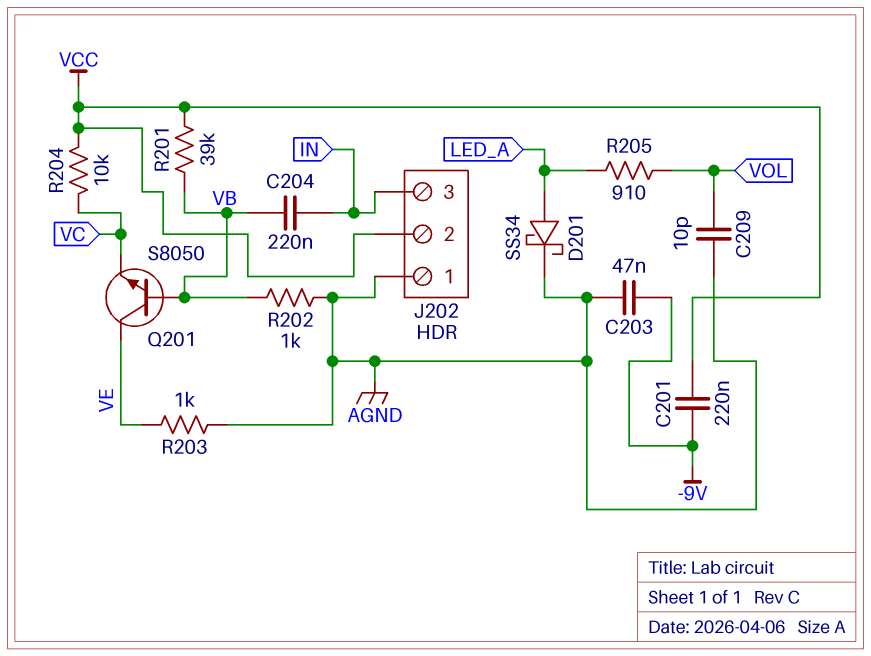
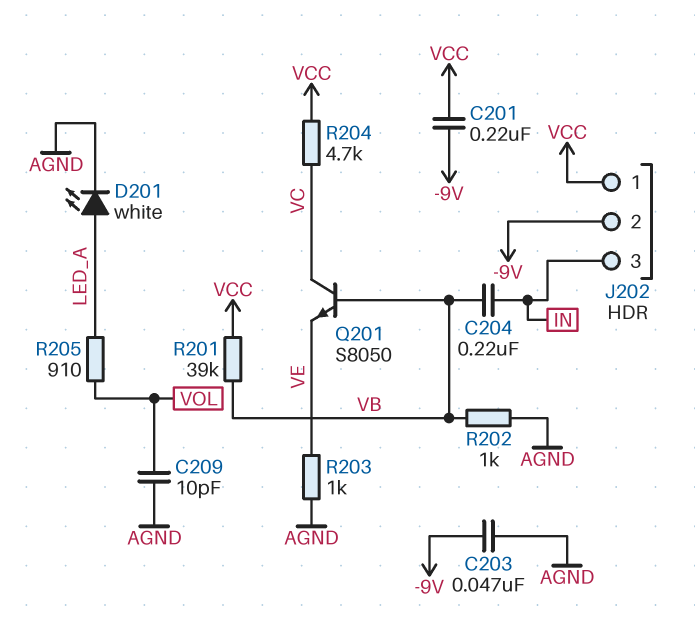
D201: schottky SS34 (A LED_A, K AGND) -> LED white (A LED_A, K AGND)
J202 pin 1: AGND -> VCC
J202 pin 2: VCC -> -9V
Q201: NPN S8050 (B VB, C VE, E VC) -> NPN S8050 (B VB, C VC, E VE)
R204: 10k (VC, VCC) -> 4.7k (VC, VCC)

